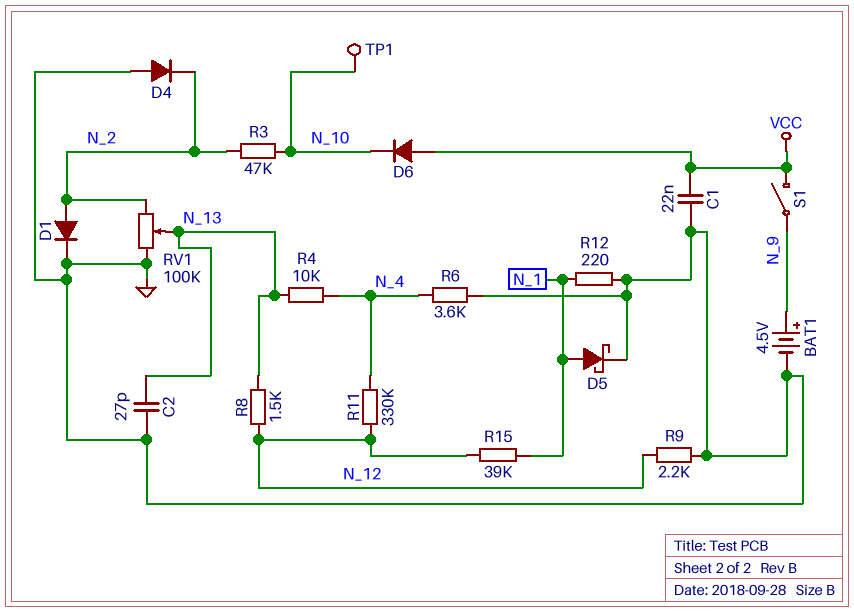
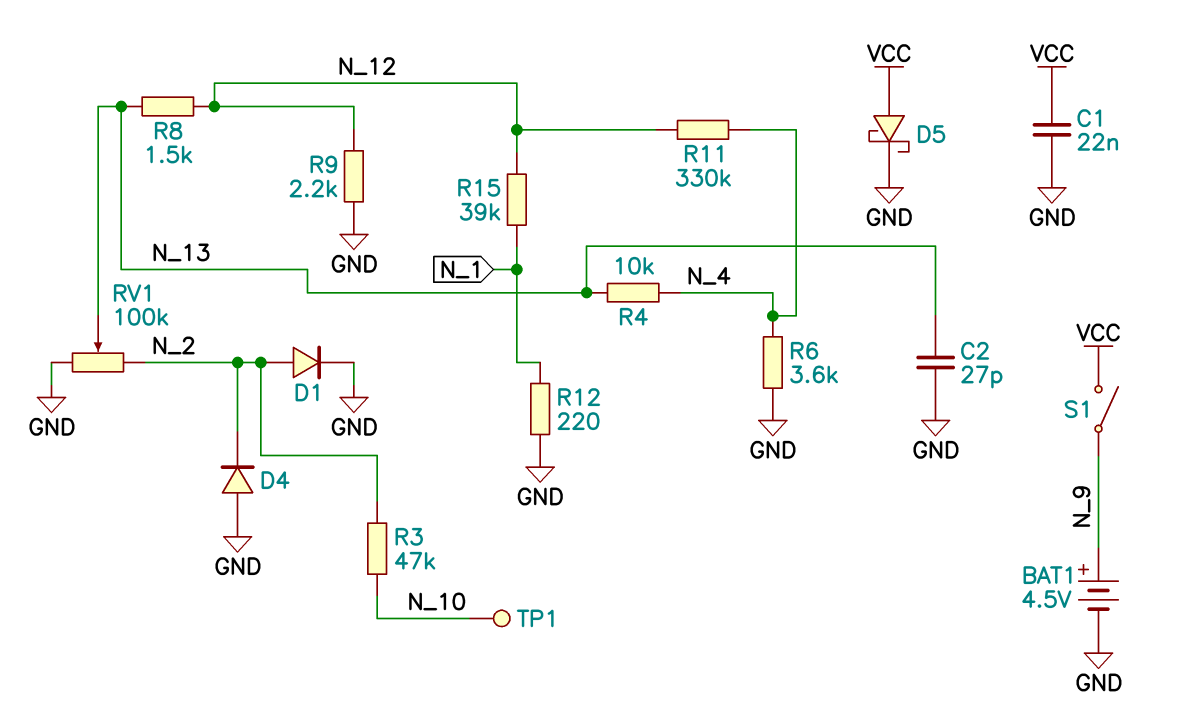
D5: schottky (A N_1, K GND) -> schottky (A VCC, K GND)
D6: diode (A VCC, K N_10) -> none

